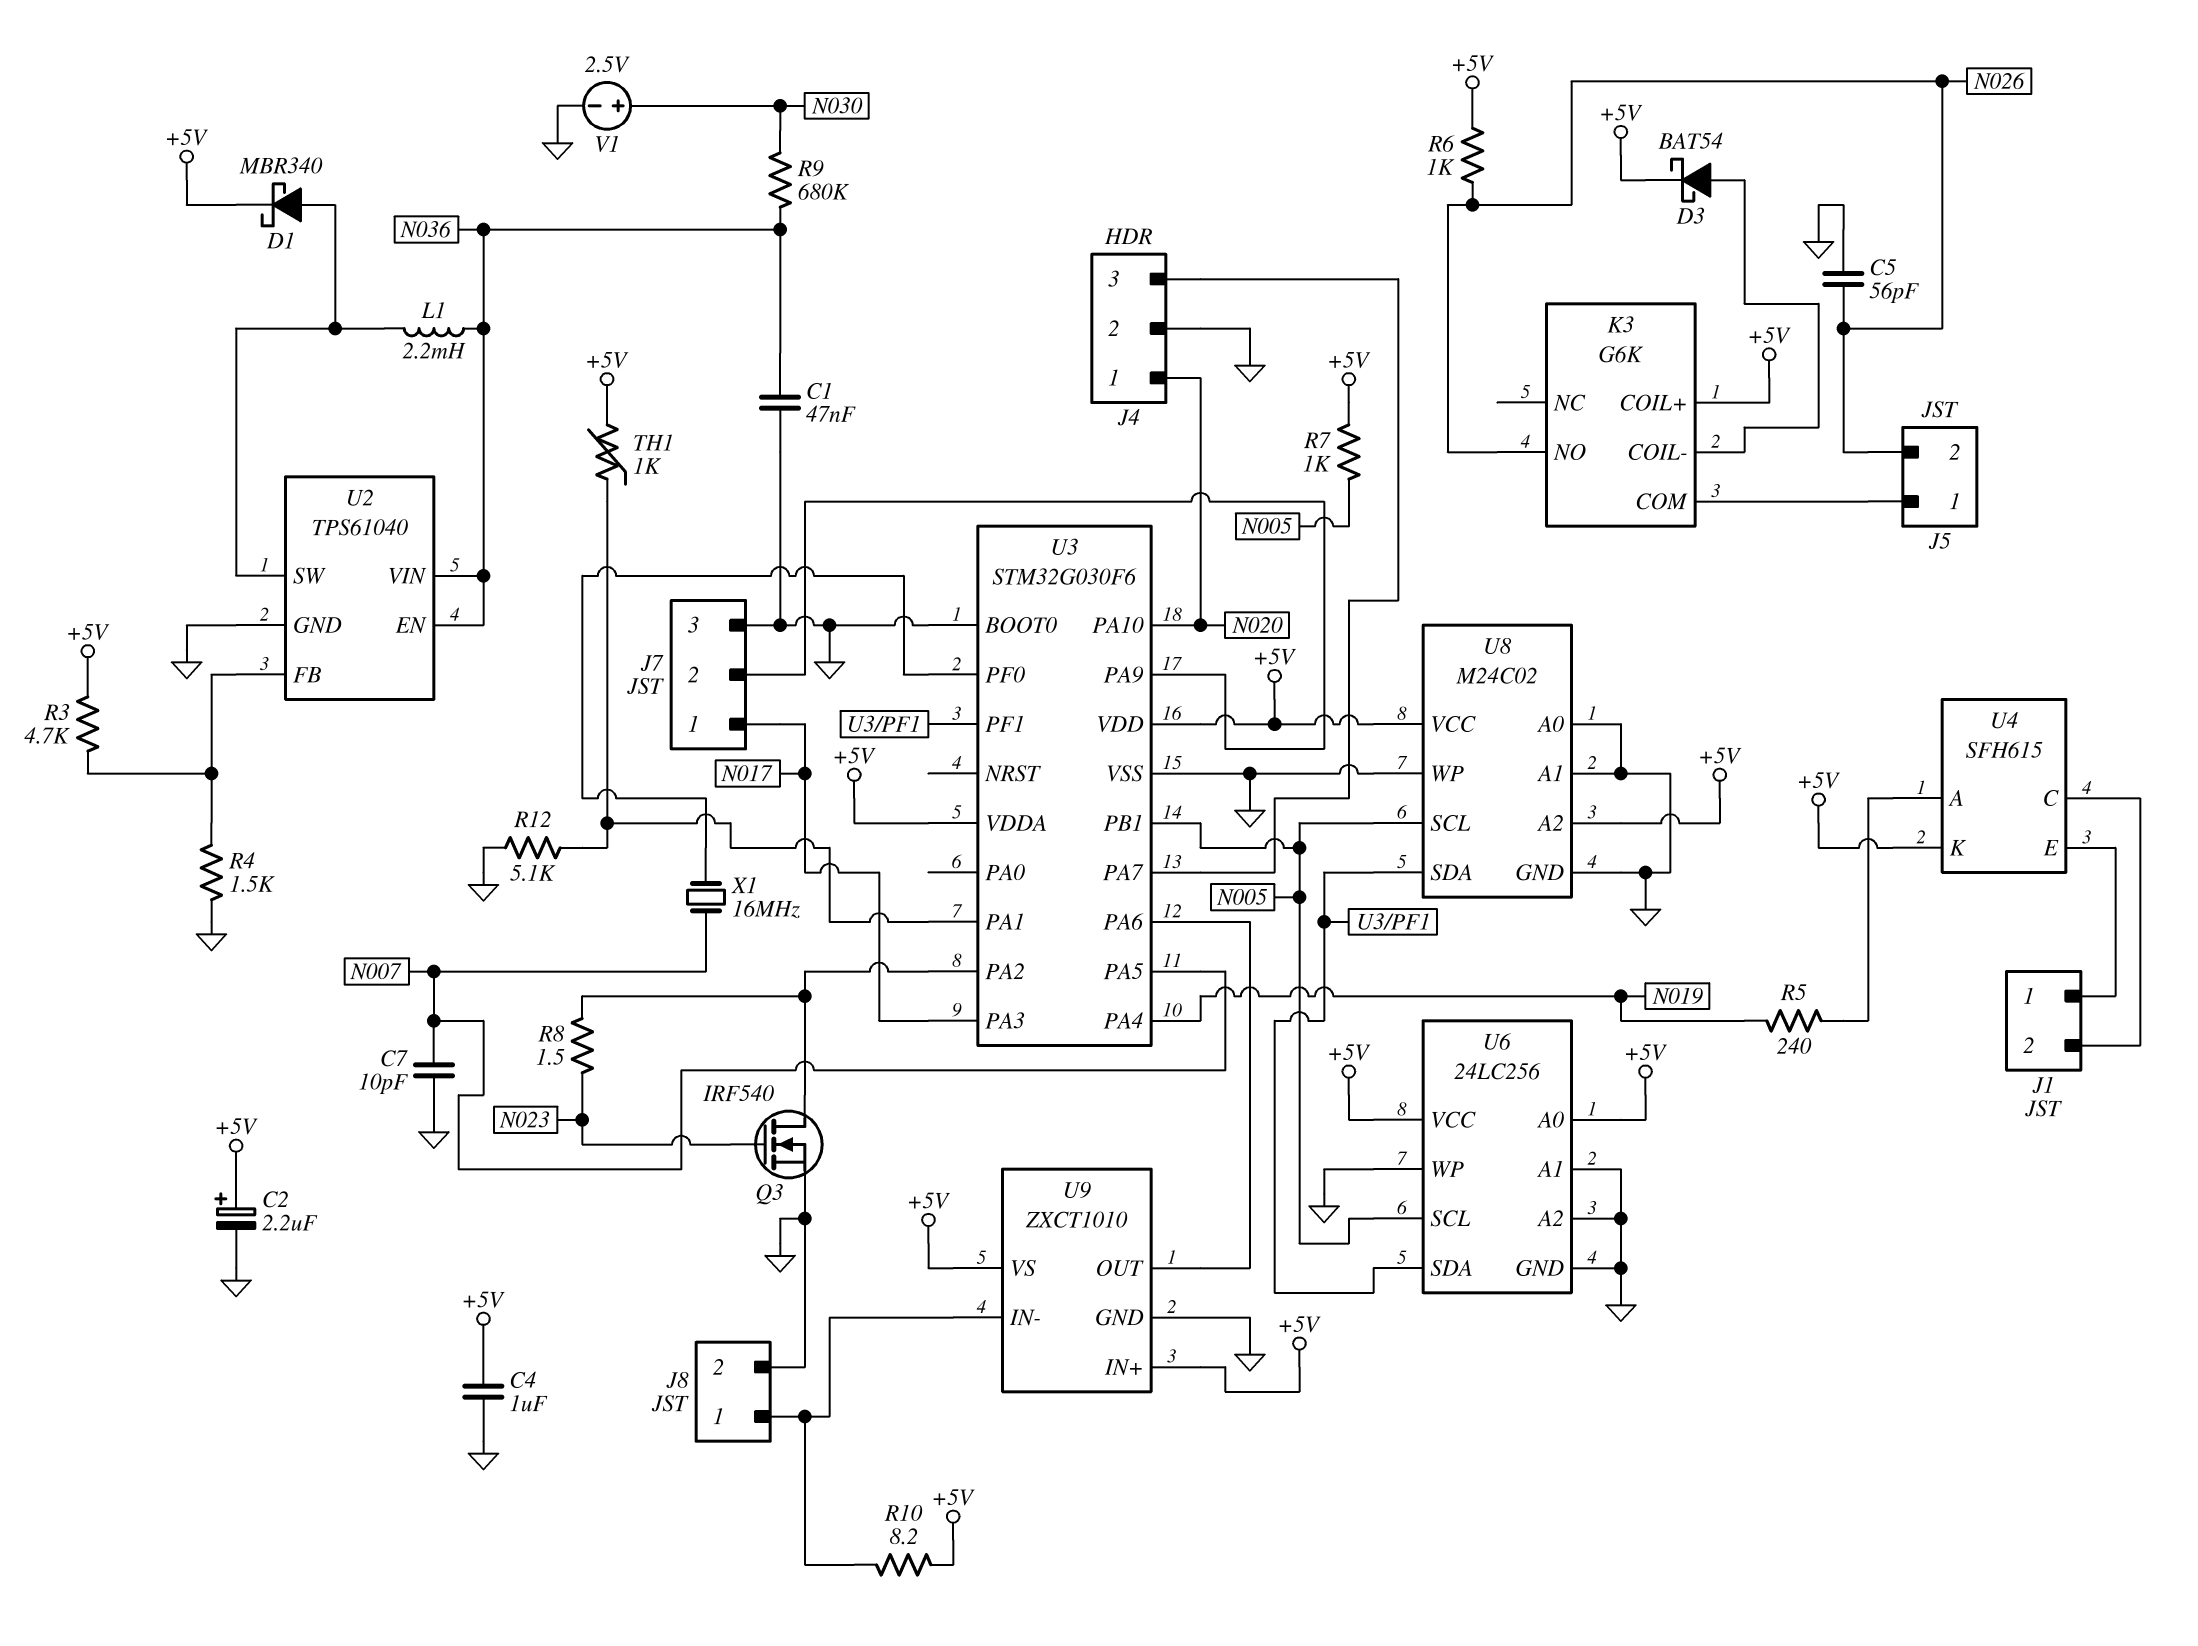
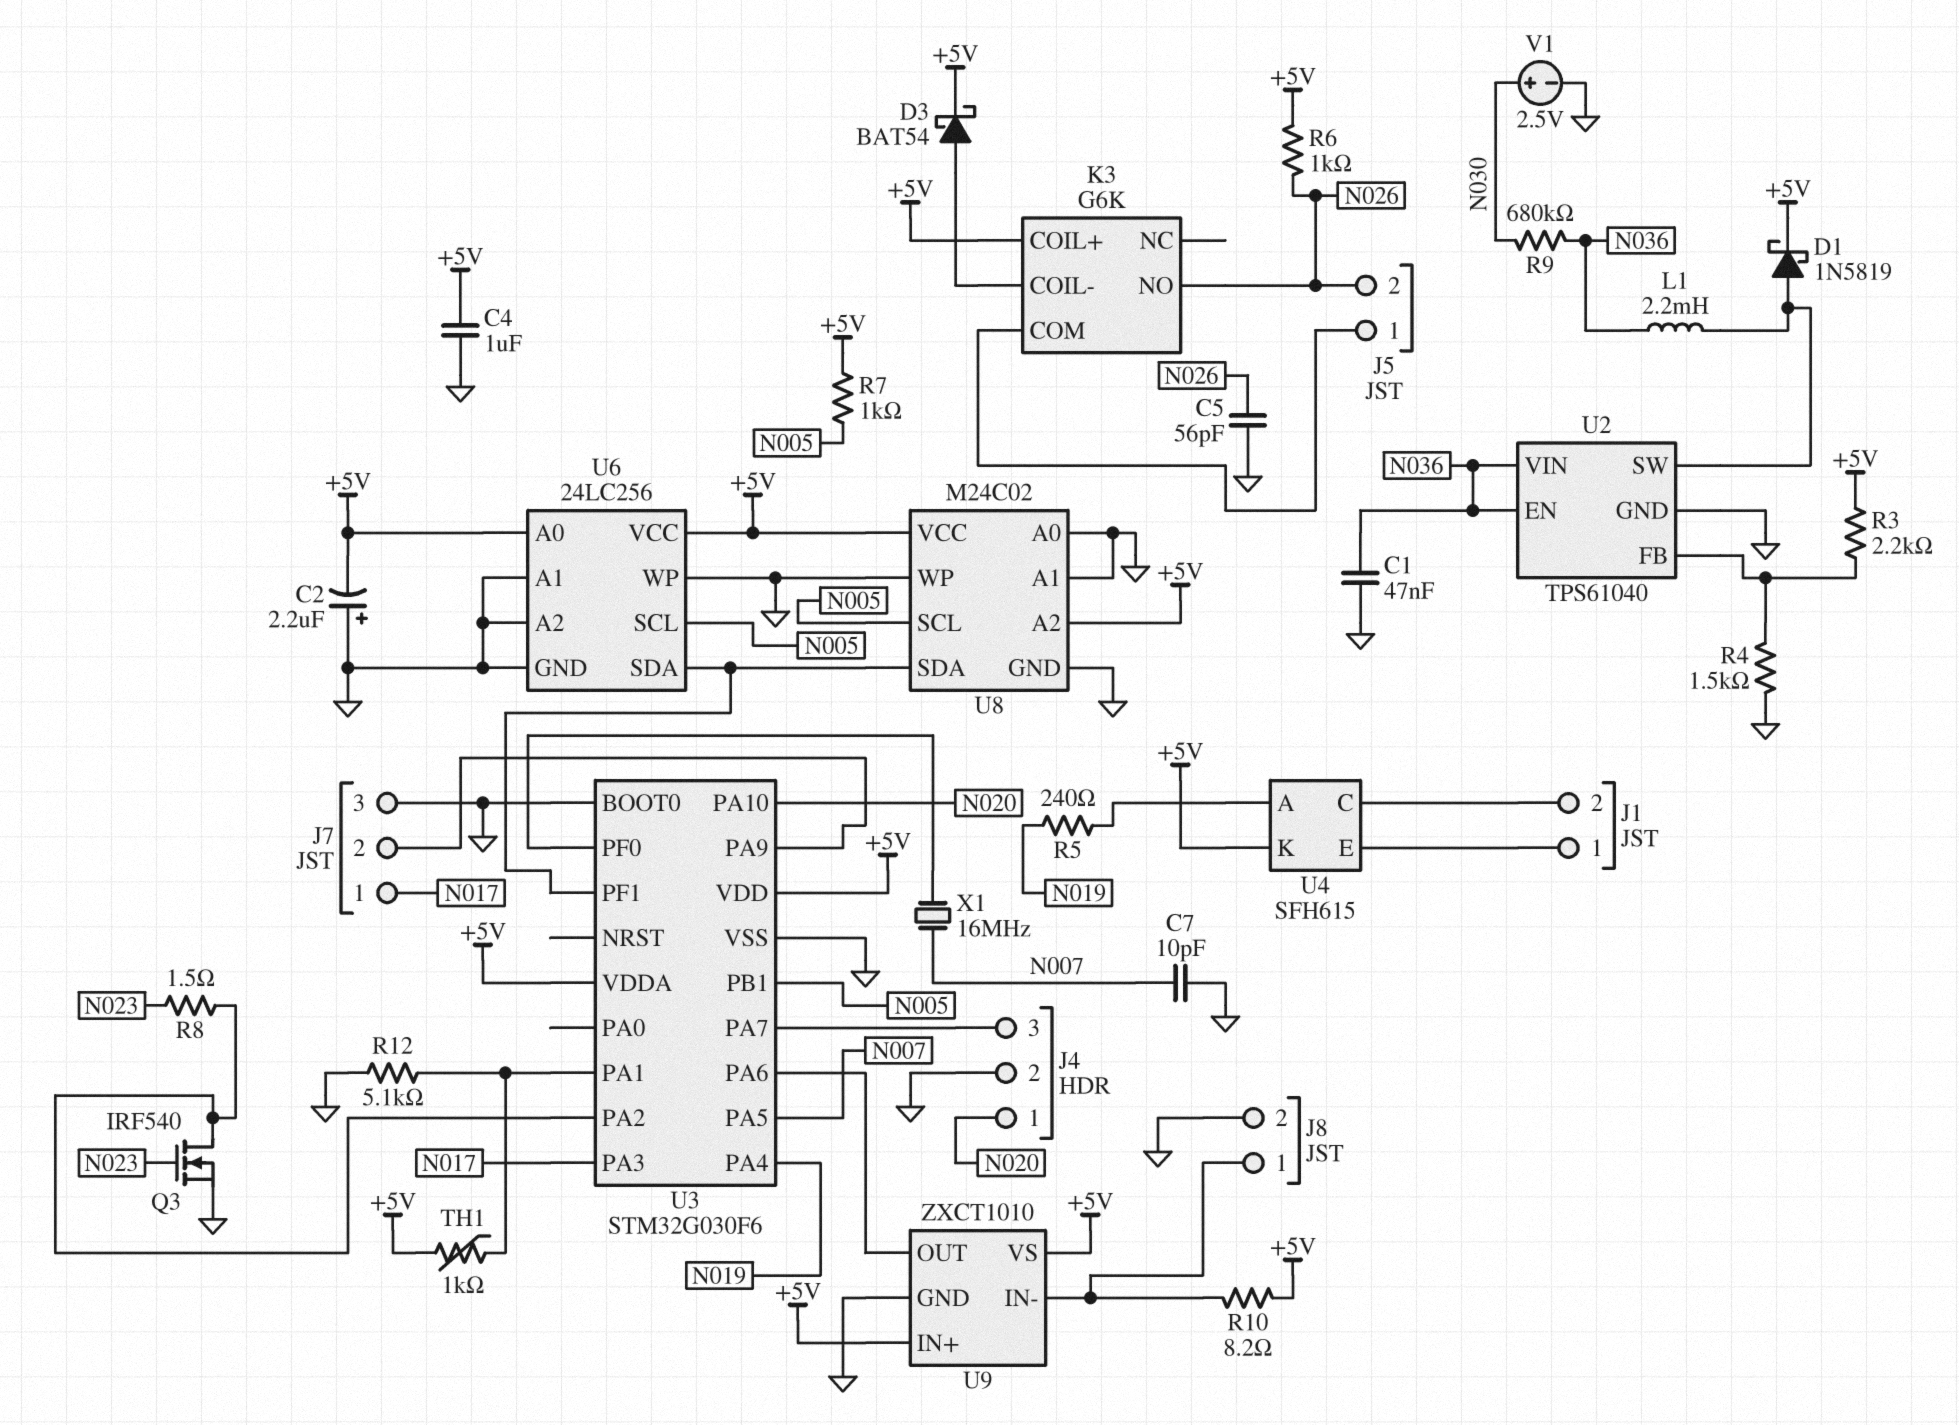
C2: 2.2uF (plus +5V, minus GND) -> 2.2uF (plus GND, minus +5V)
D1: schottky MBR340 (A U2/SW, K +5V) -> schottky 1N5819 (A U2/SW, K +5V)
R3: 4.7k (+5V, U2/FB) -> 2.2k (+5V, U2/FB)

